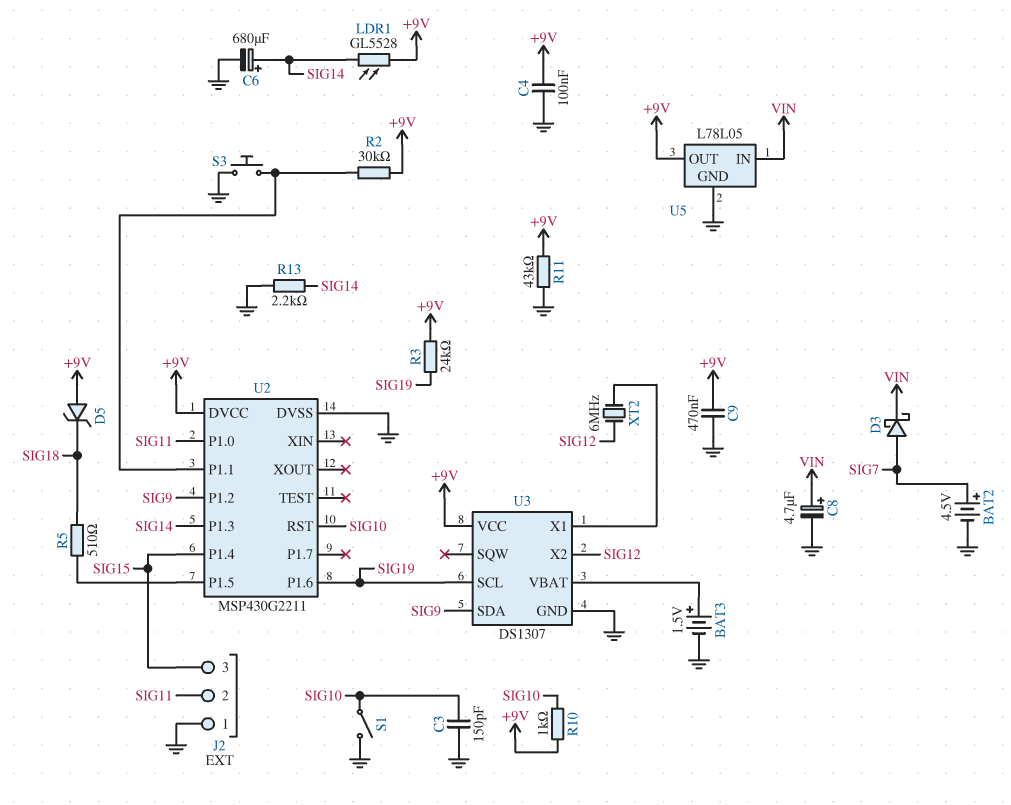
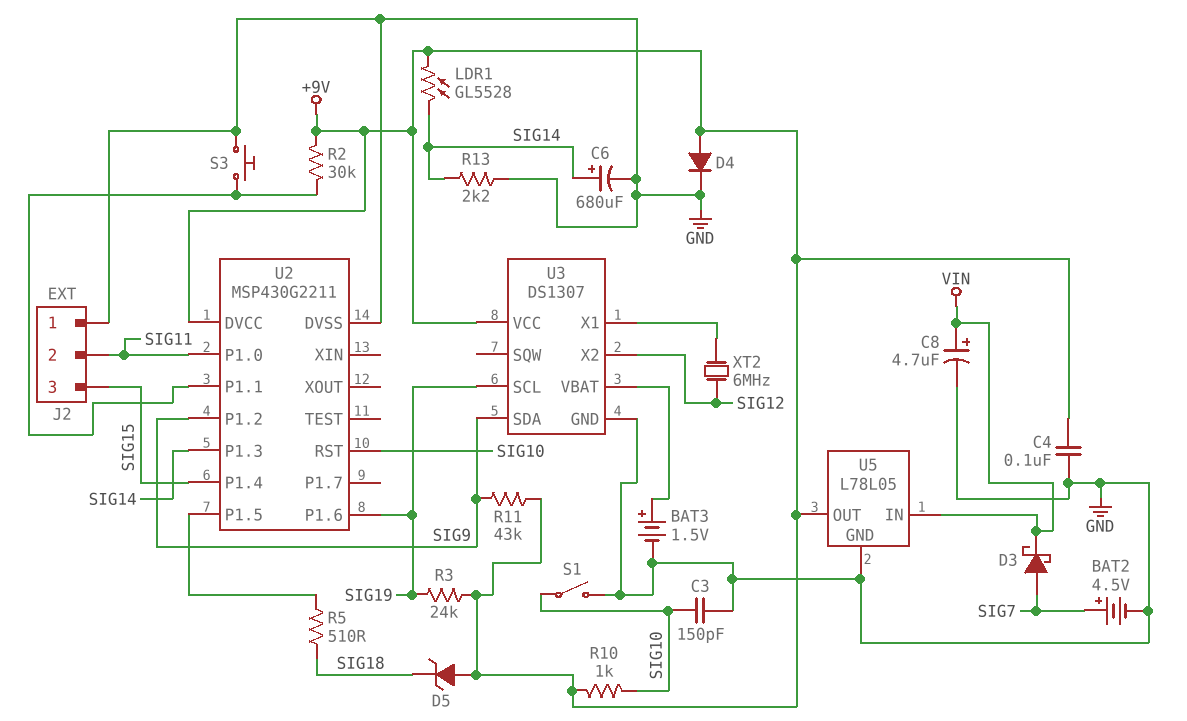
C9: 470nF (+9V, GND) -> none
D4: none -> diode (A +9V, K GND)
R11: 43k (+9V, GND) -> 43k (+9V, SIG9)

